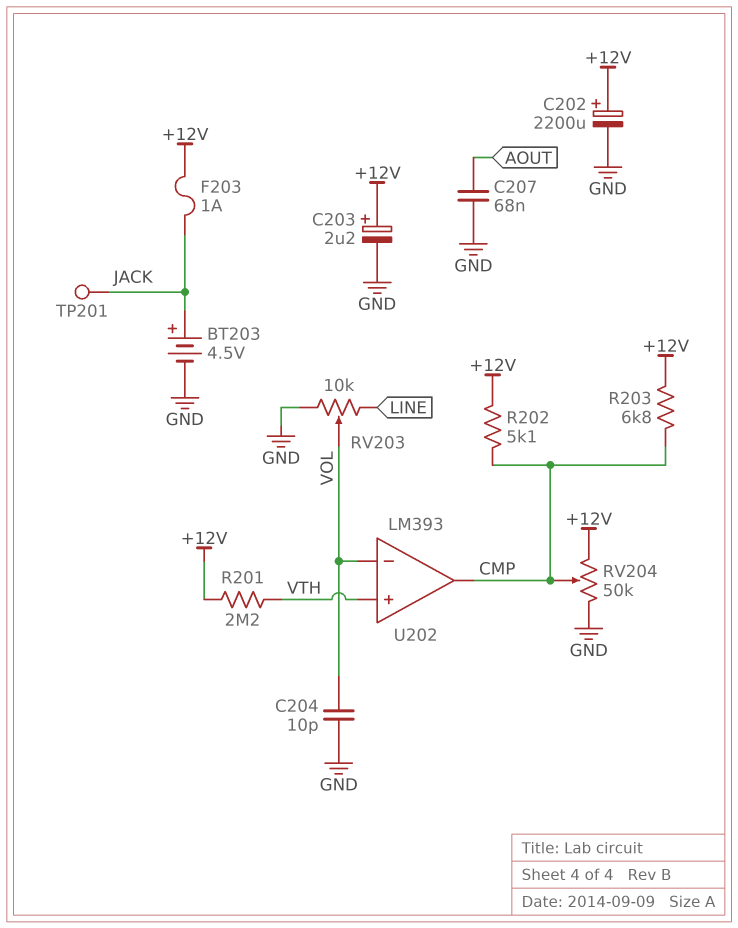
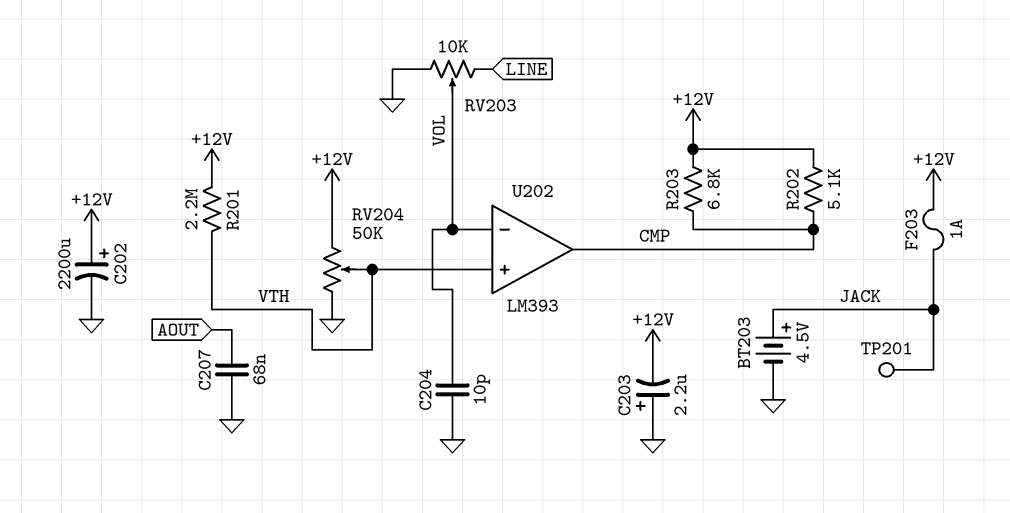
C203: 2.2uF (plus +12V, minus GND) -> 2.2uF (plus GND, minus +12V)
RV204: 50k (+12V, GND, wiper CMP) -> 50k (+12V, GND, wiper VTH)

